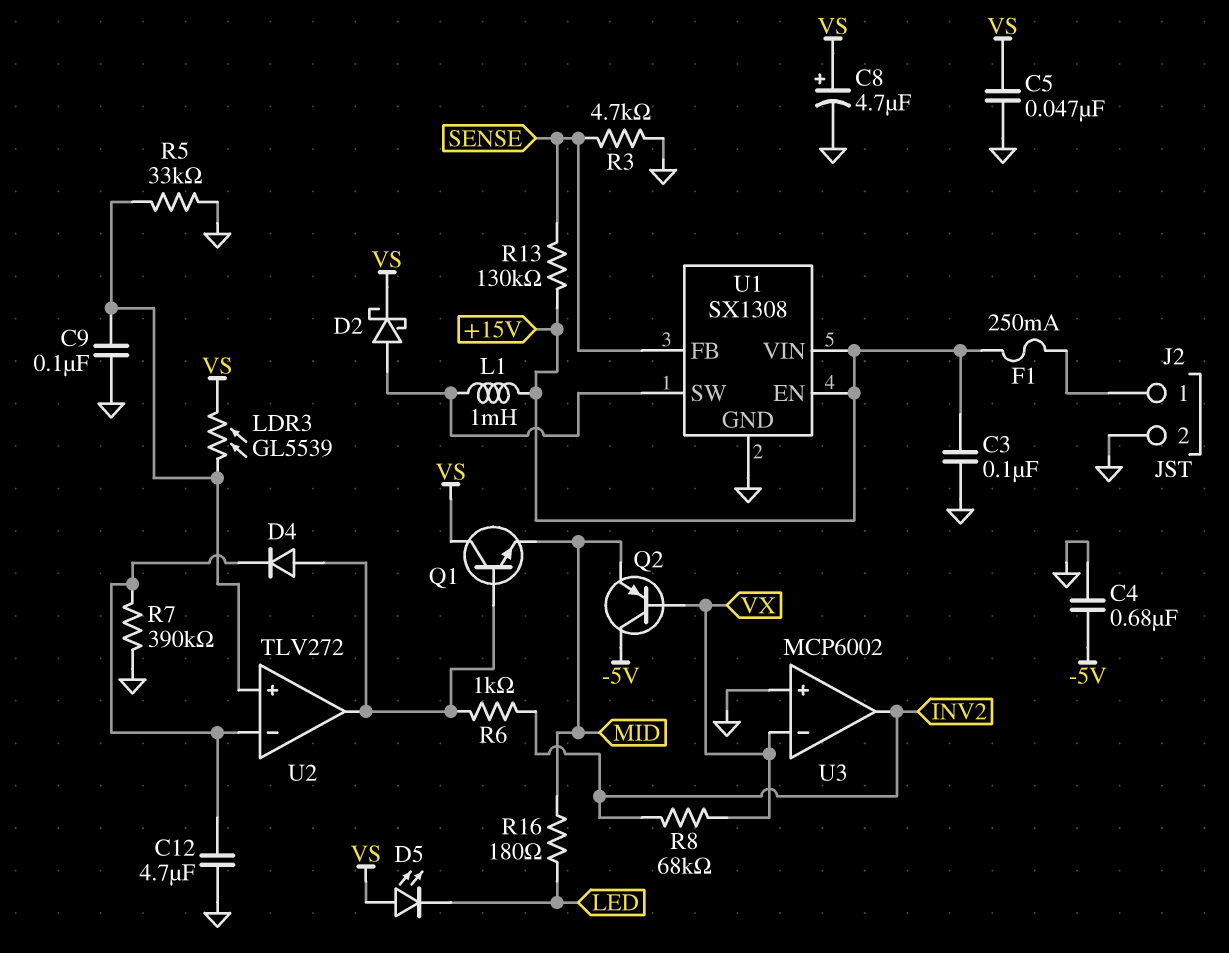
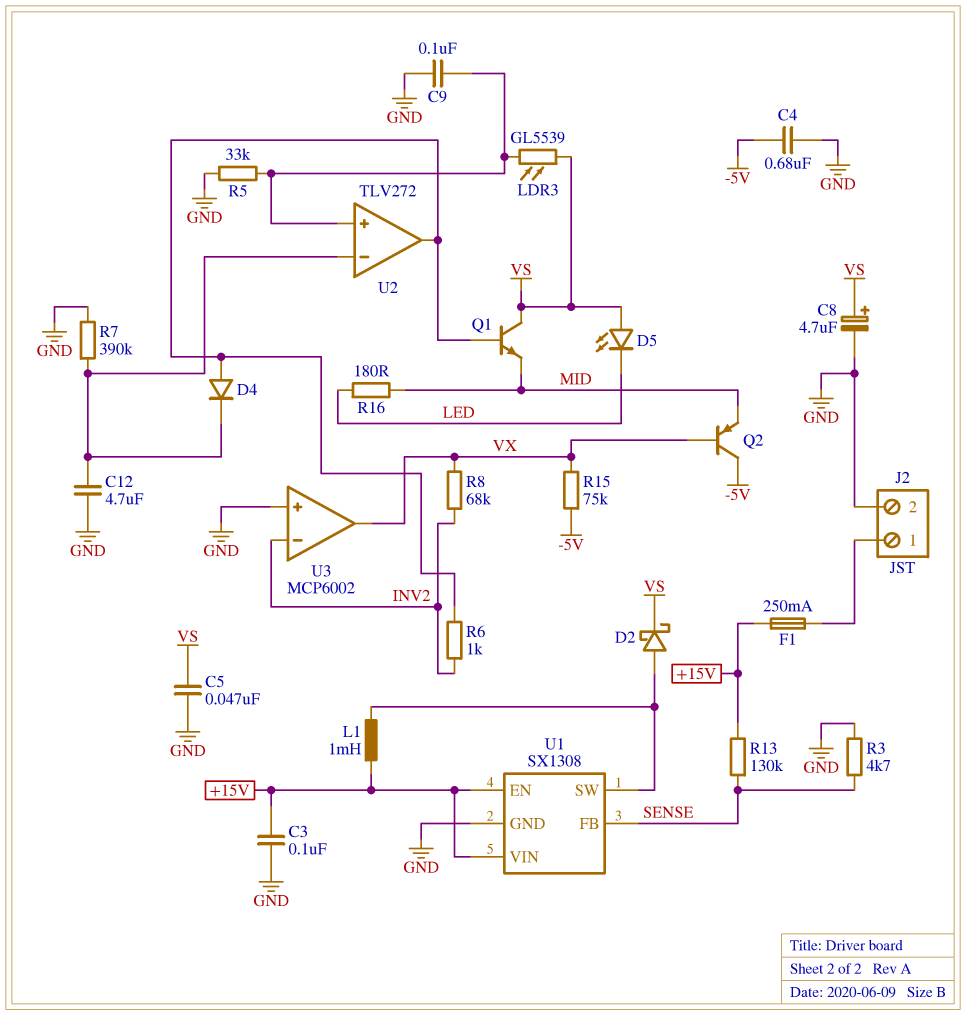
R15: none -> 75k (-5V, VX)
U3 pin in-: VX -> INV2
U3 pin out: INV2 -> VX

